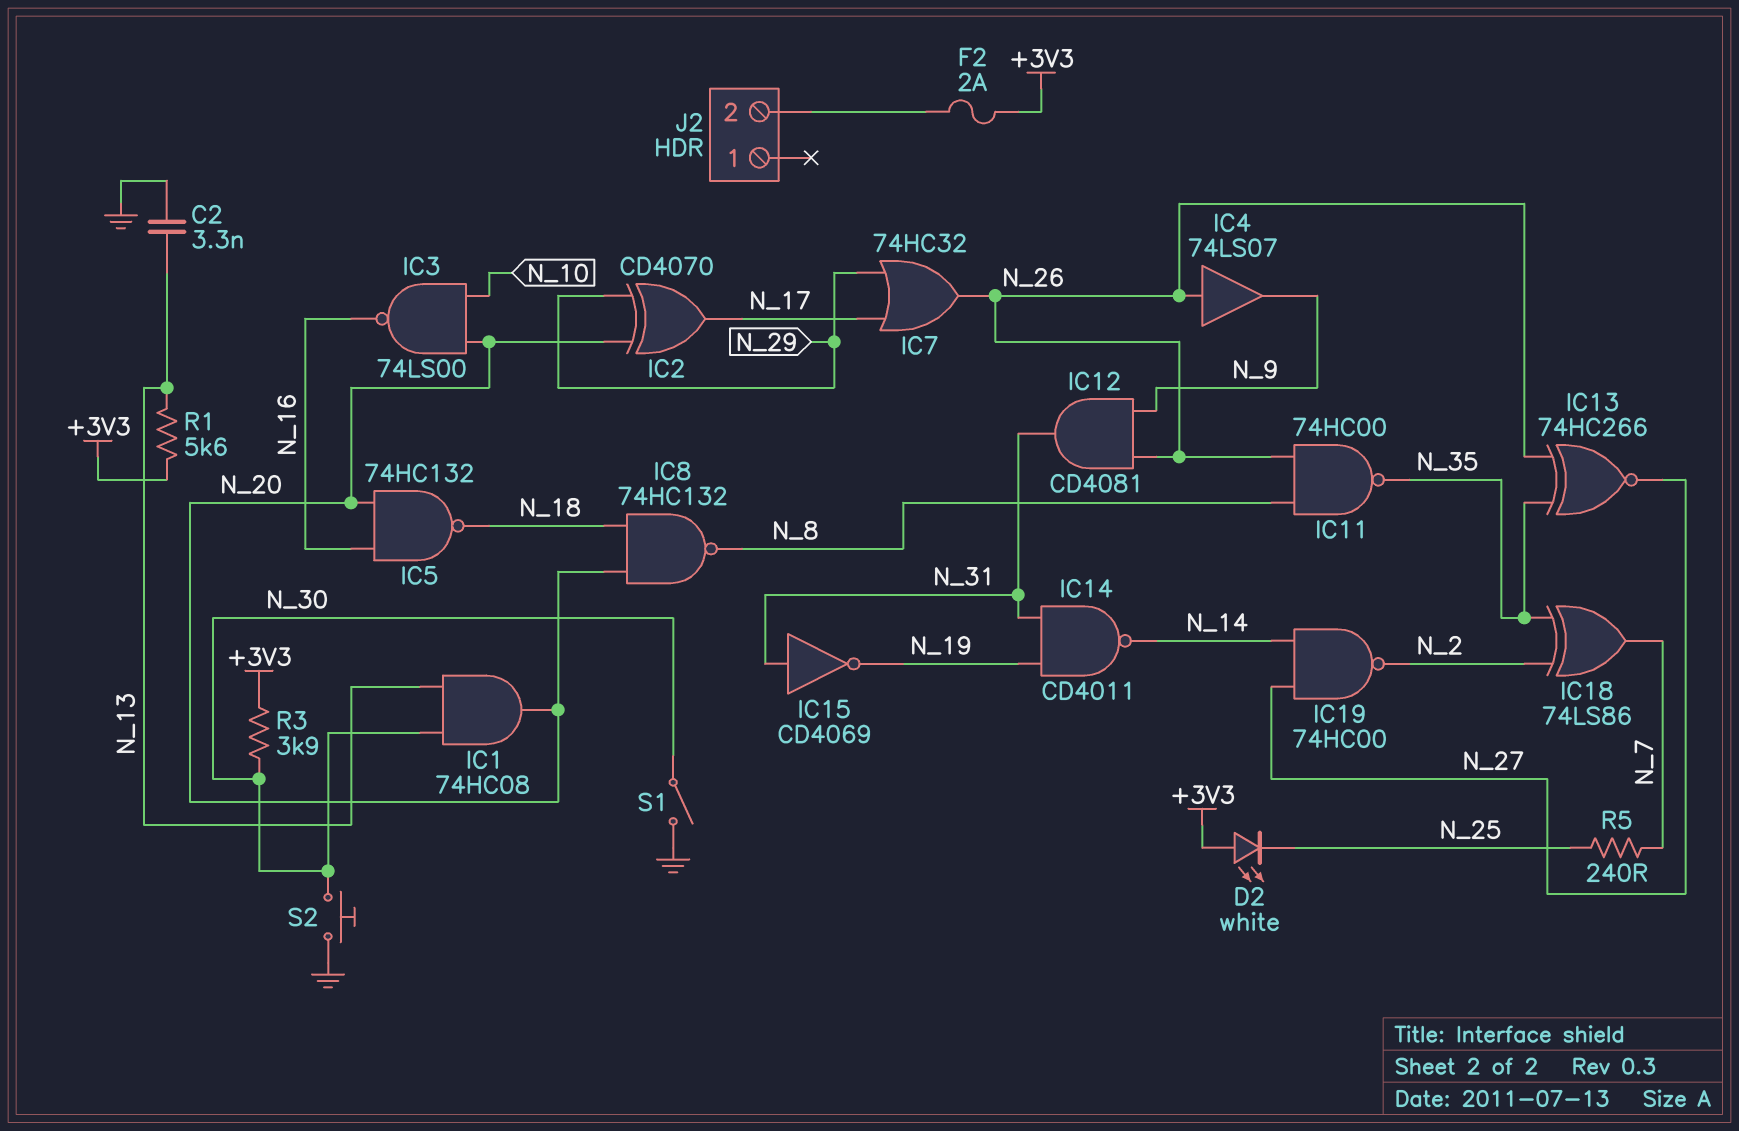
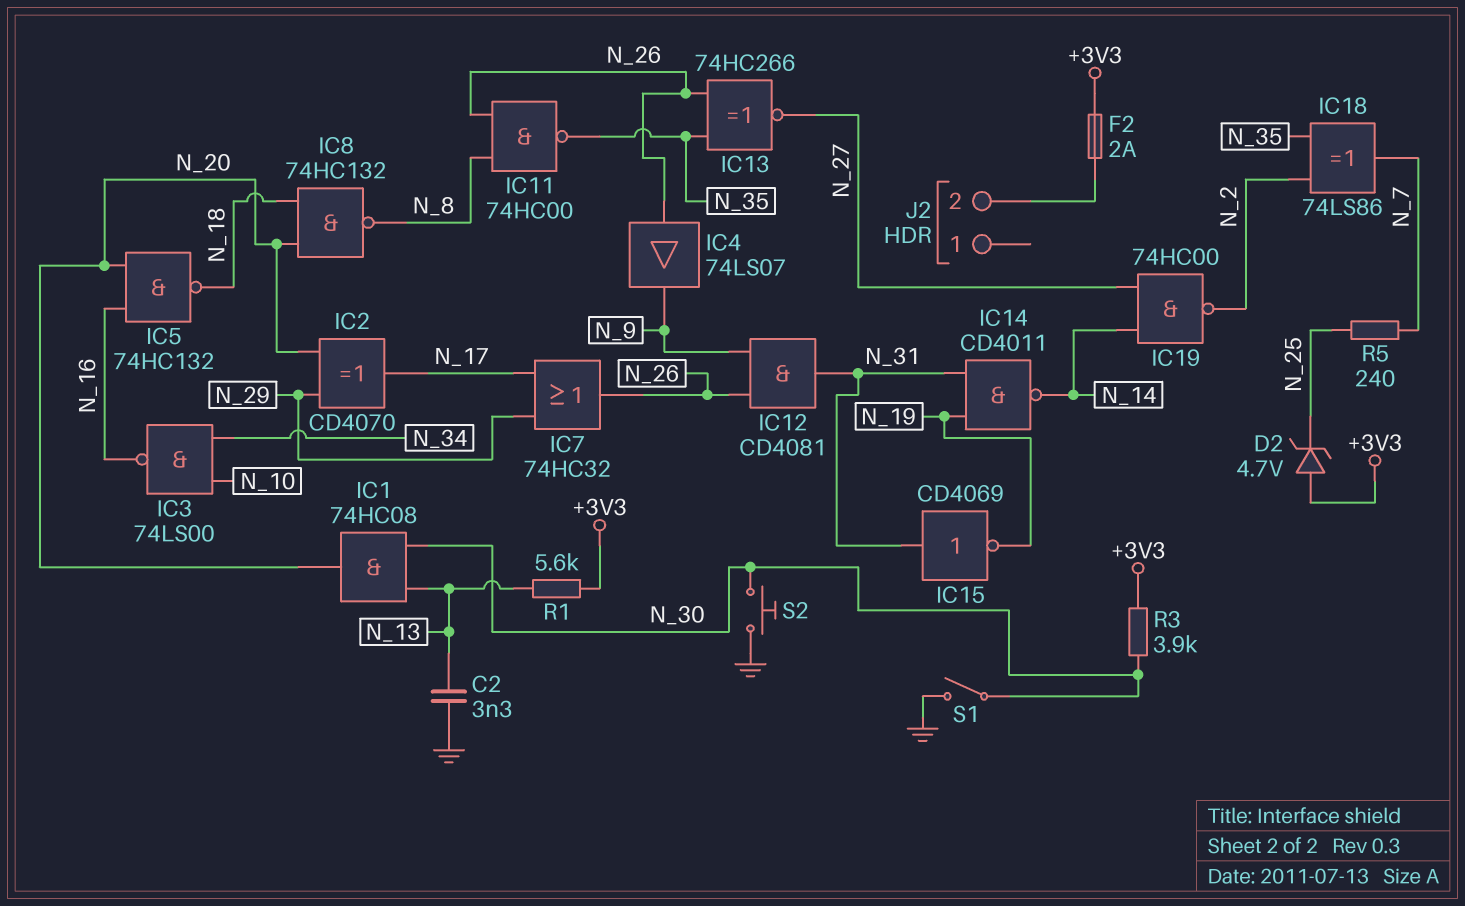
D2: LED white (A +3V3, K N_25) -> zener 4.7V (A +3V3, K N_25)
IC3: NAND 74LS00 (in N_10, in N_20, out N_16) -> NAND 74LS00 (in N_10, in N_34, out N_16)

